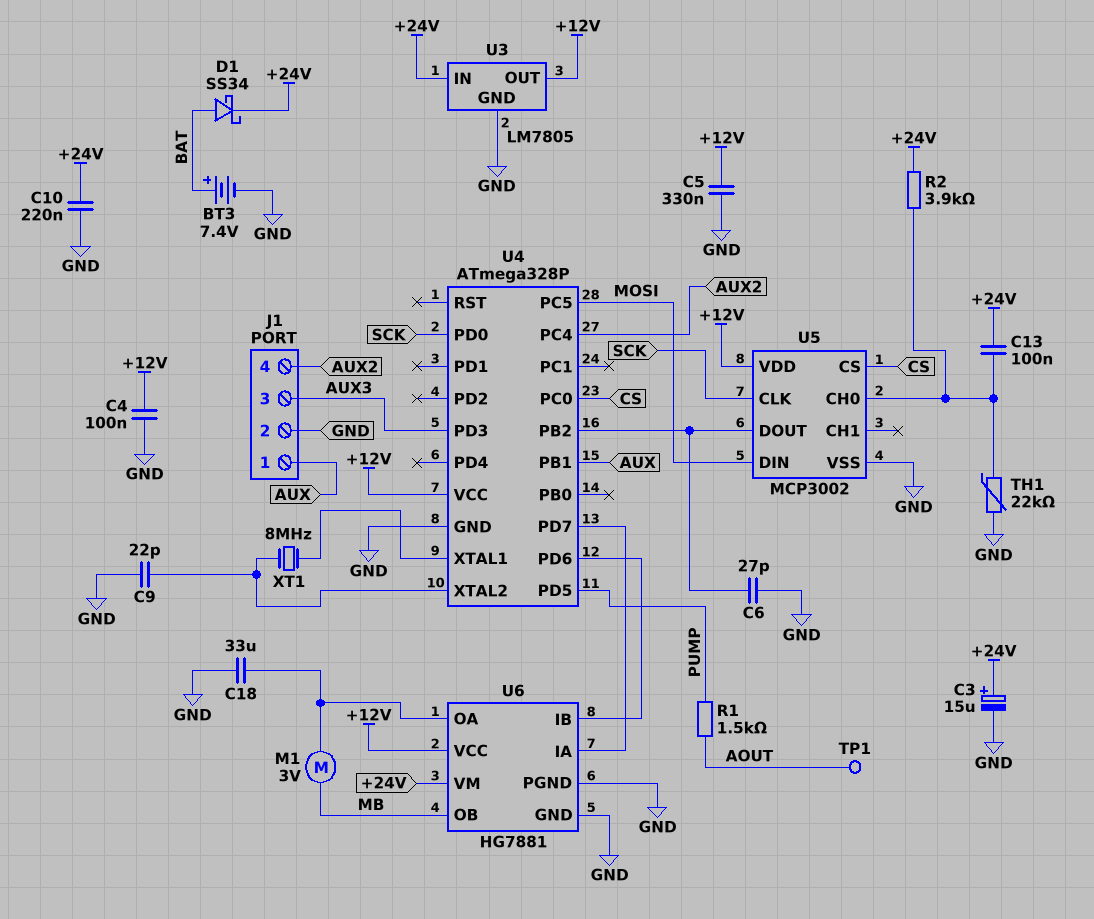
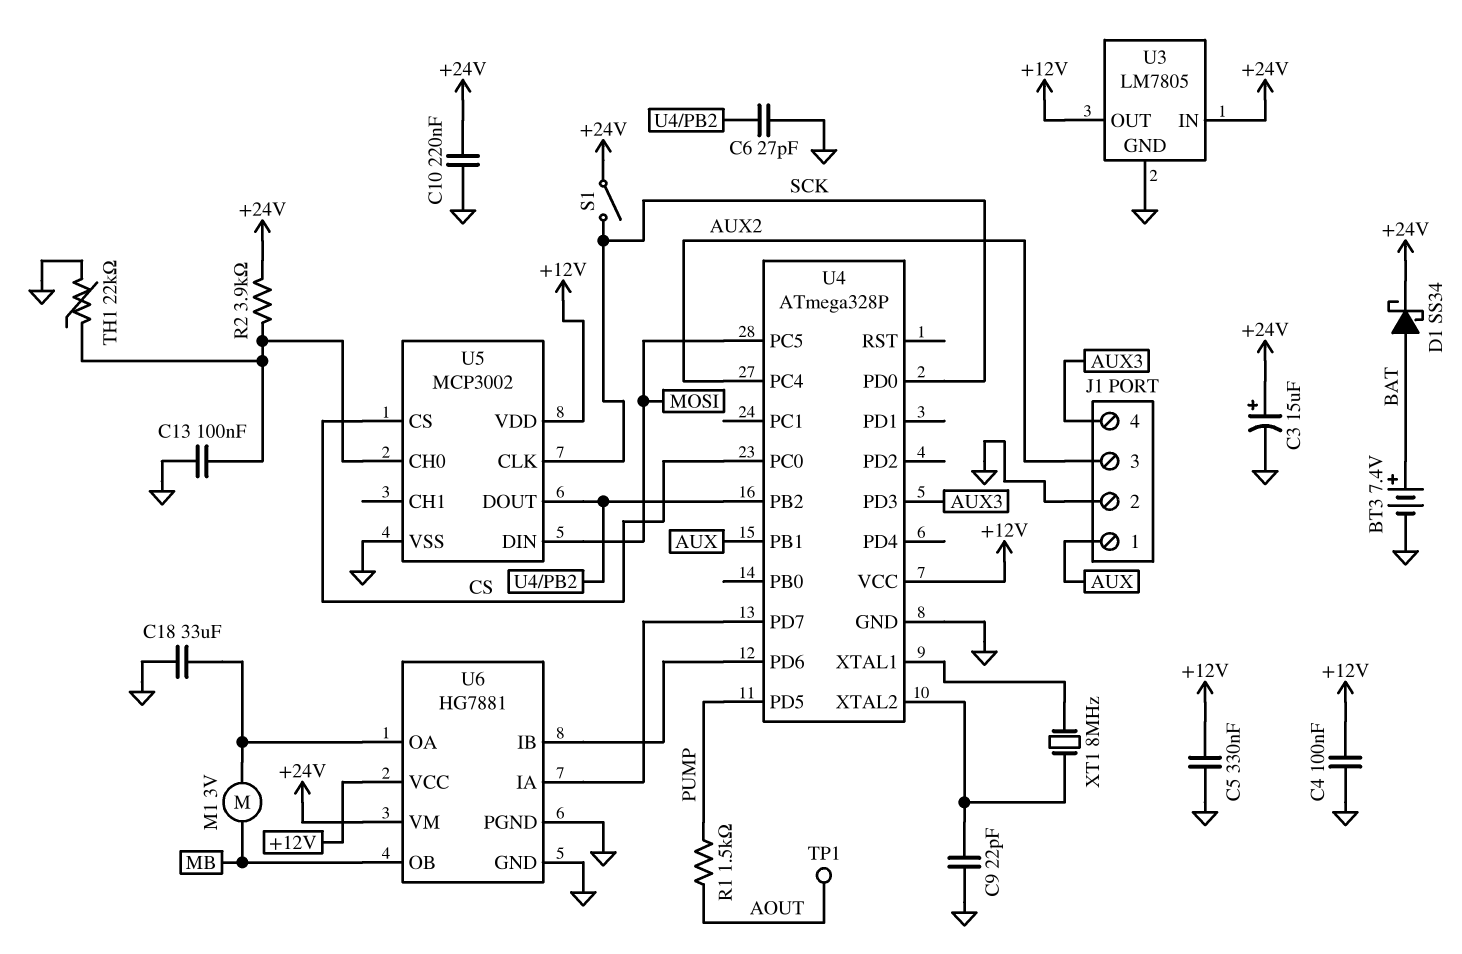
C13: 100nF (+24V, U5/CH0) -> 100nF (GND, U5/CH0)
J1 pin 3: AUX3 -> AUX2
J1 pin 4: AUX2 -> AUX3
S1: none -> switch (+24V, SCK)

